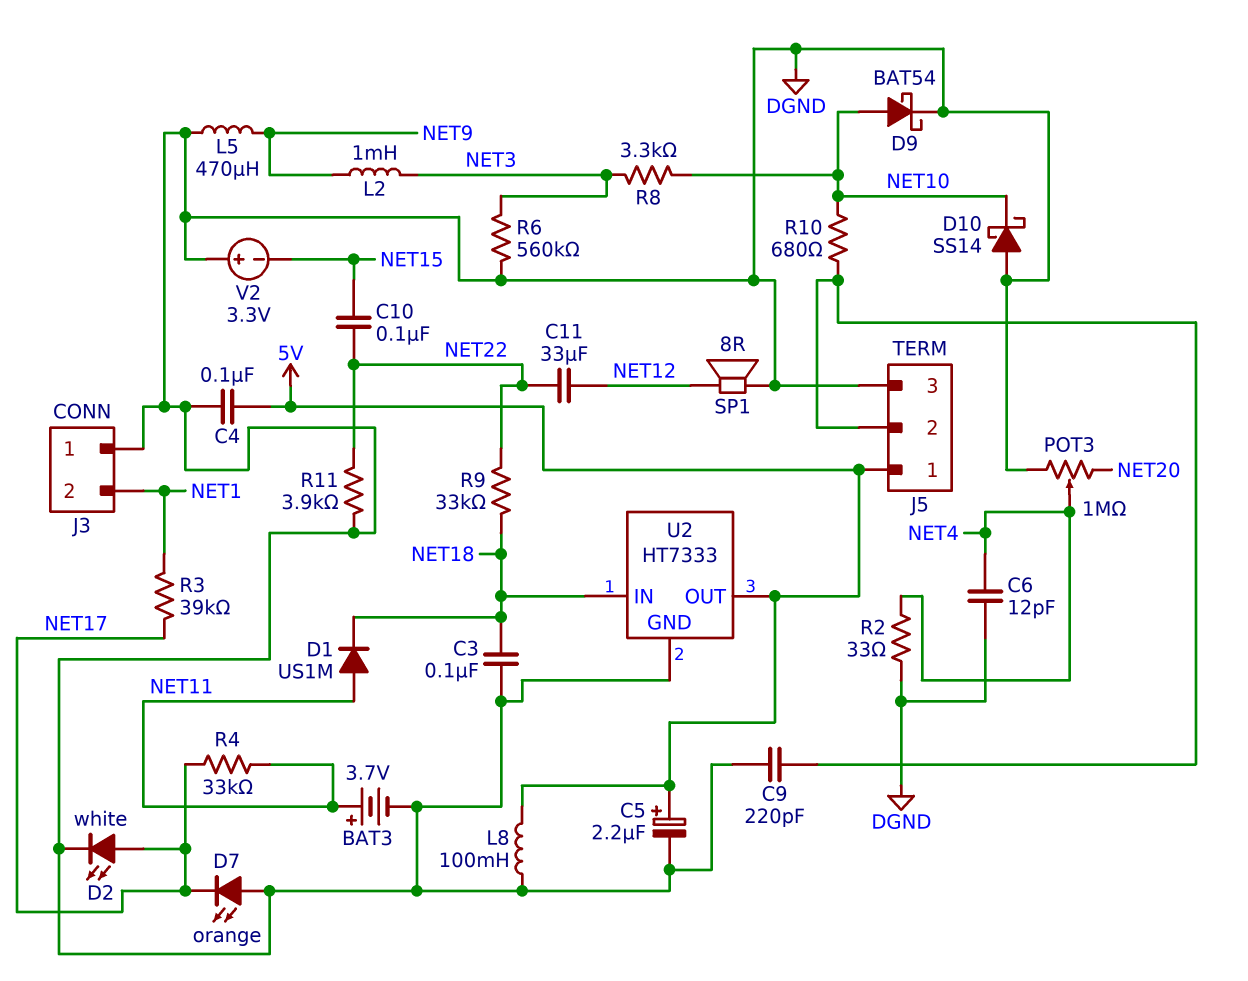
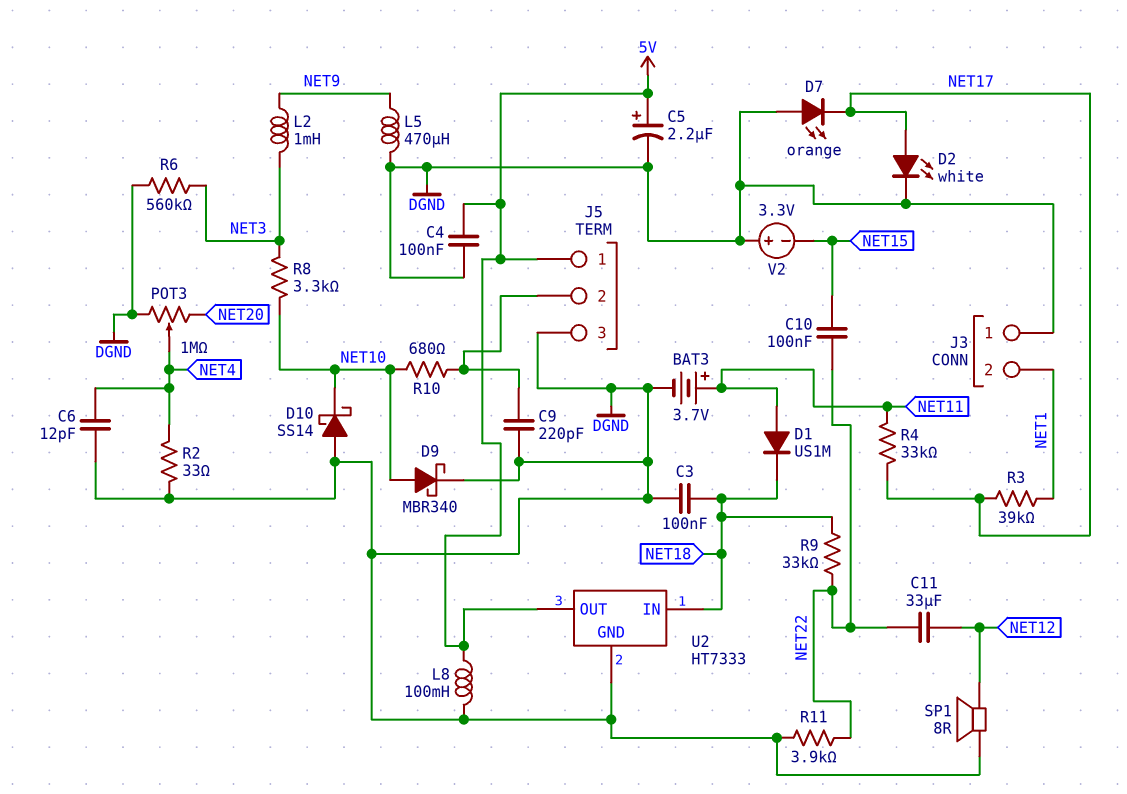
D9: schottky BAT54 (A NET10, K DGND) -> schottky MBR340 (A NET10, K DGND)

